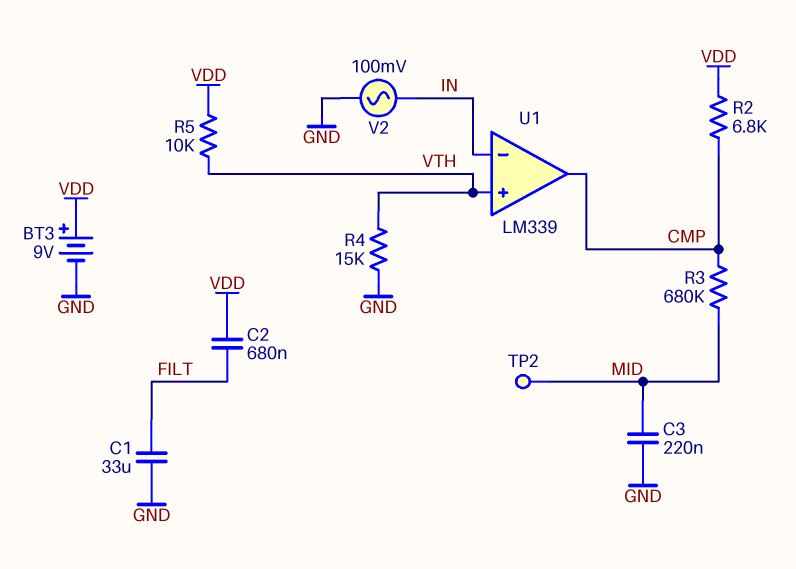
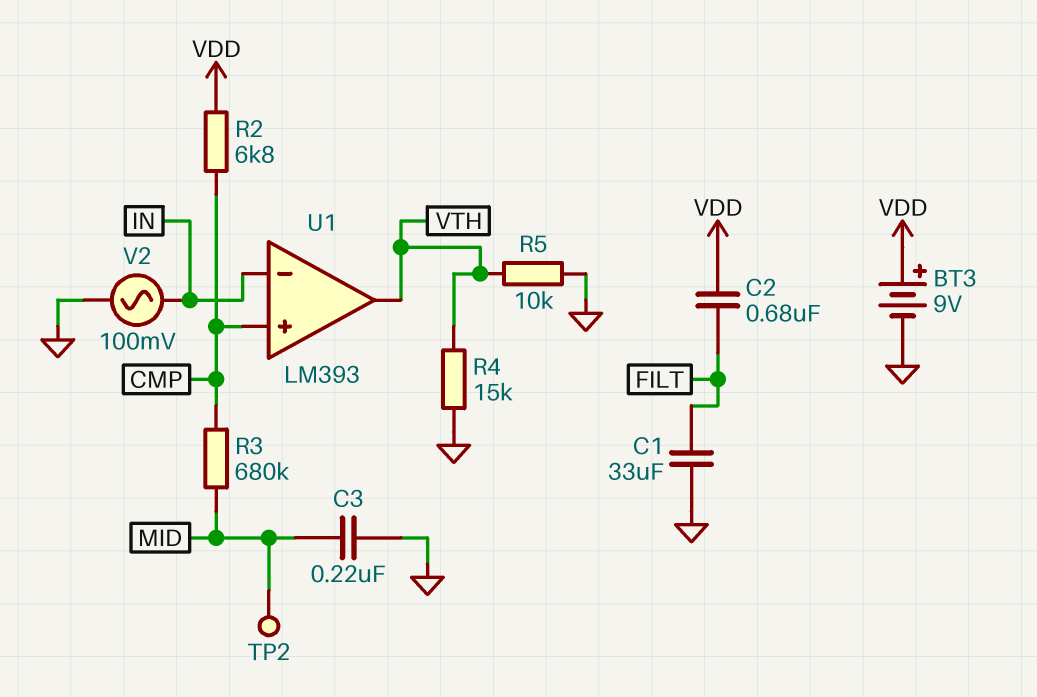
R5: 10k (VDD, VTH) -> 10k (GND, VTH)
U1: LM339 -> LM393
U1 pin in+: VTH -> CMP
U1 pin out: CMP -> VTH

